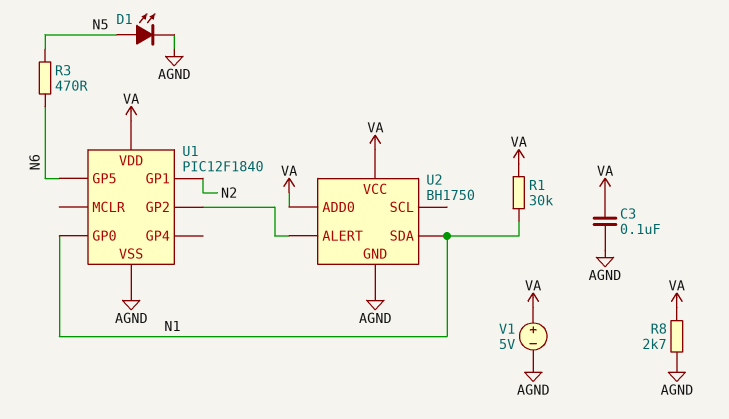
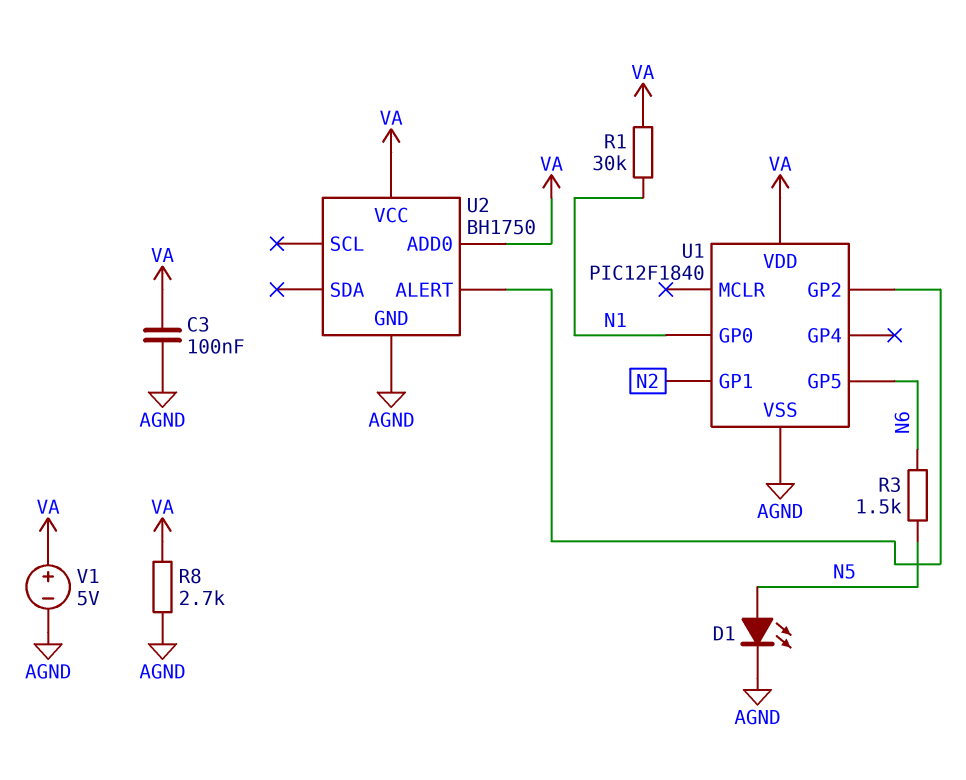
R3: 470 (N5, N6) -> 1.5k (N5, N6)
U2 pin SDA: N1 -> none

